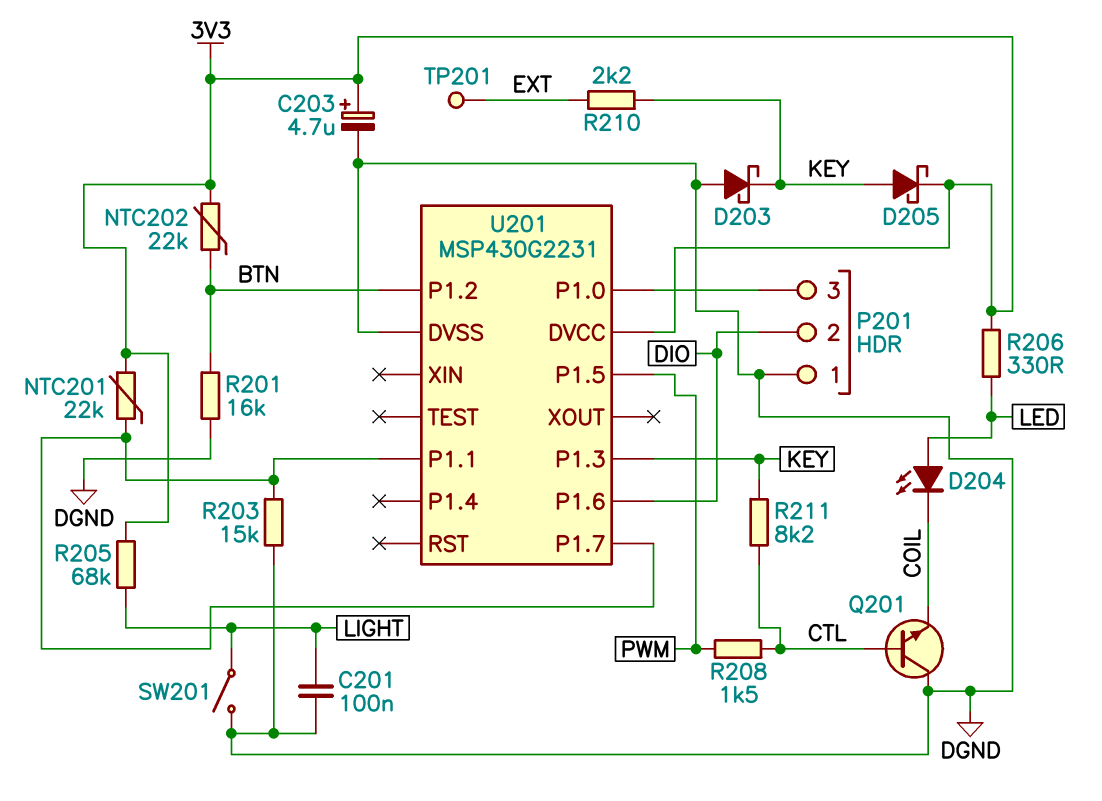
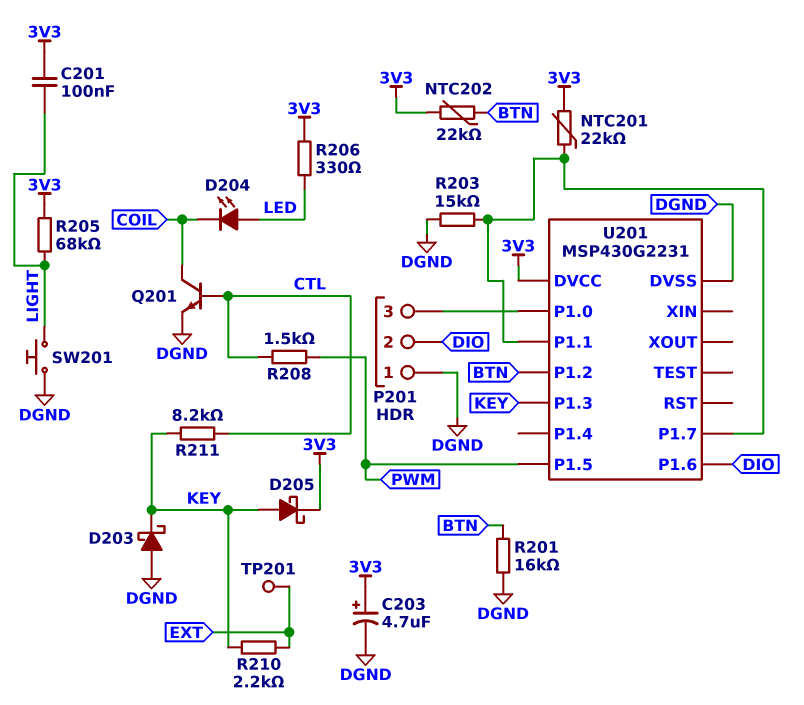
C201: 100nF (DGND, LIGHT) -> 100nF (3V3, LIGHT)
Q201: NPN (B CTL, C DGND, E COIL) -> NPN (B CTL, C COIL, E DGND)
SW201: switch (DGND, LIGHT) -> button (DGND, LIGHT)

